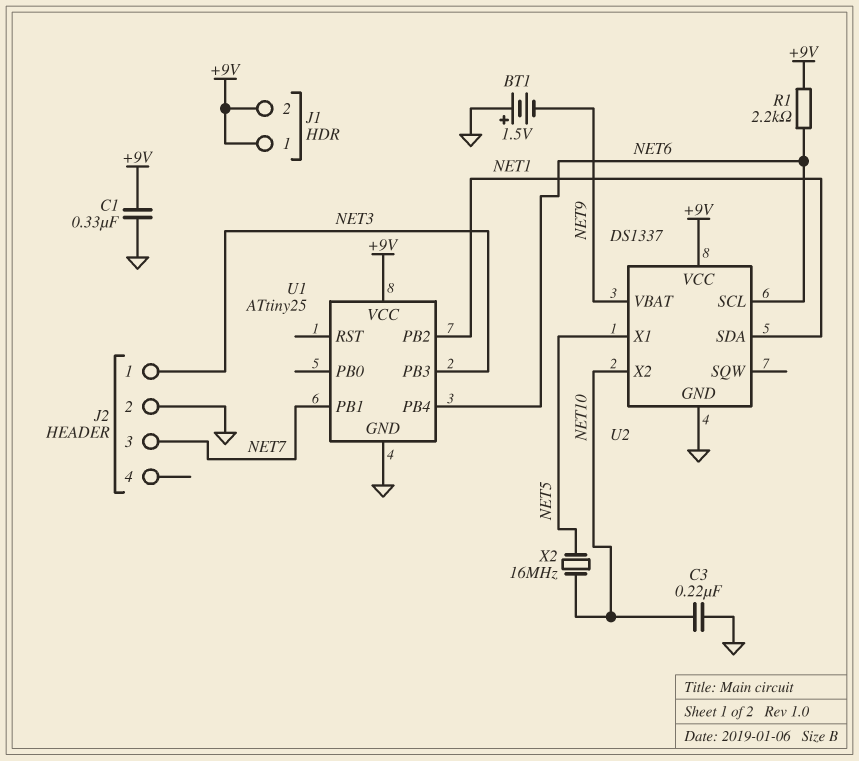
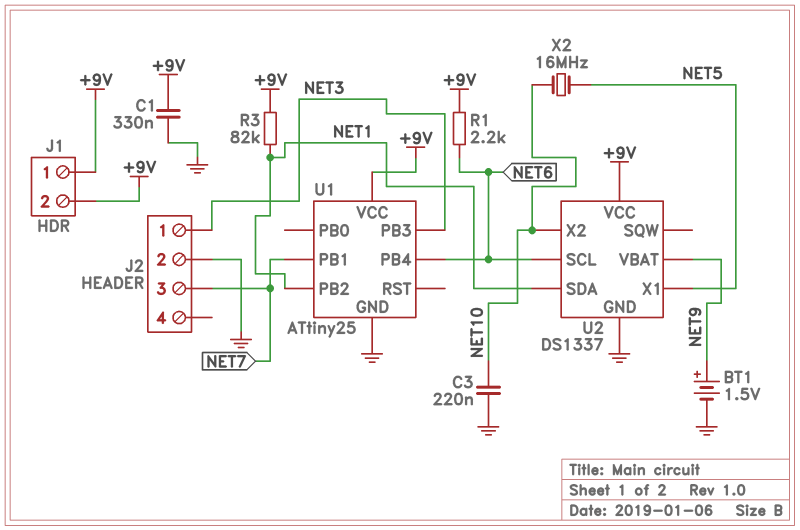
BT1: 1.5V (plus GND, minus NET9) -> 1.5V (plus NET9, minus GND)
R3: none -> 82k (+9V, NET1)

